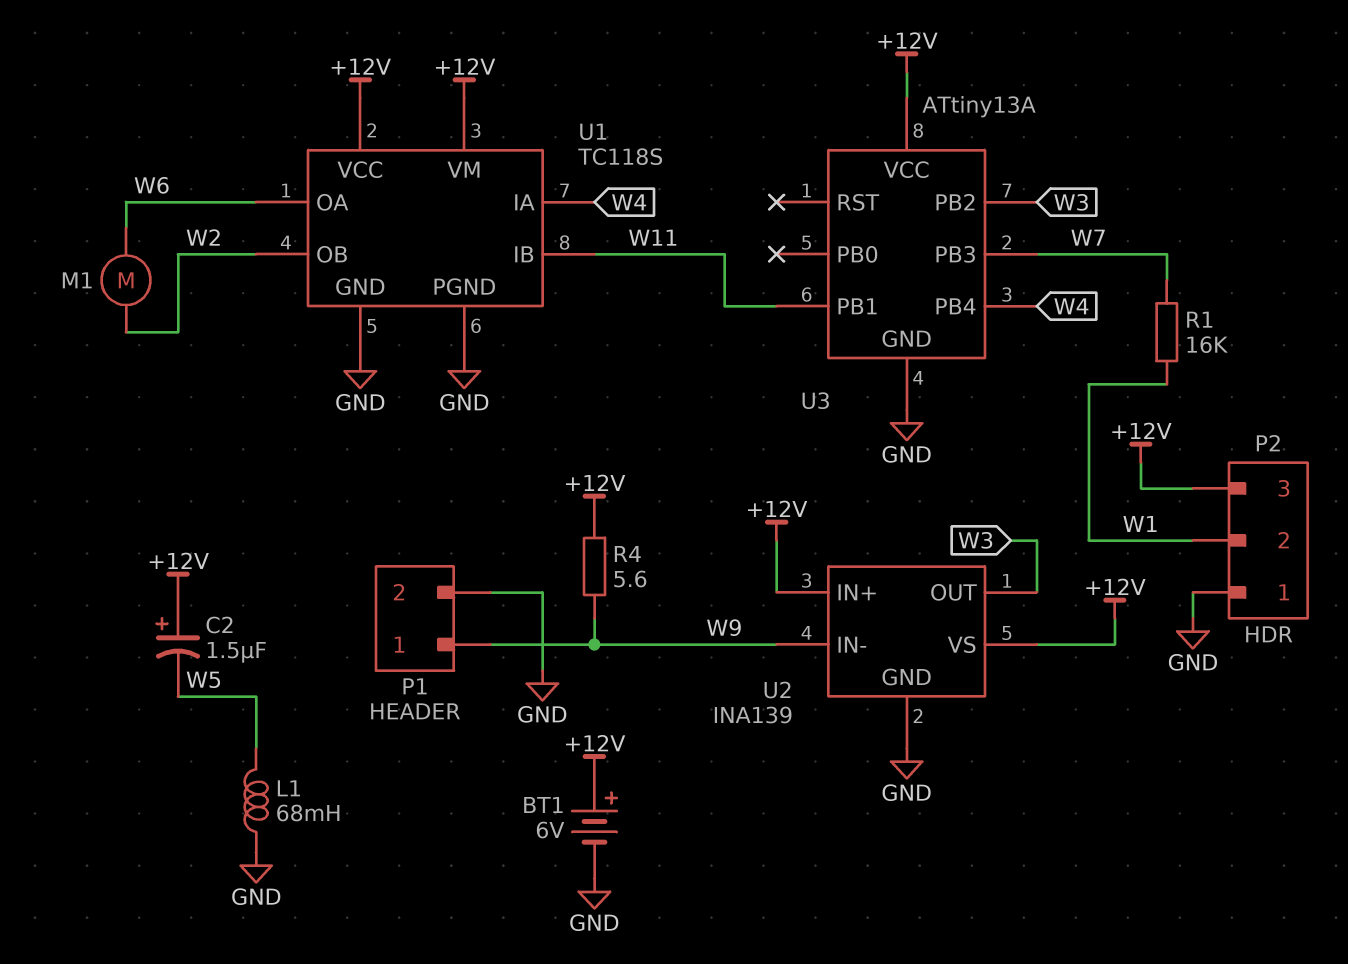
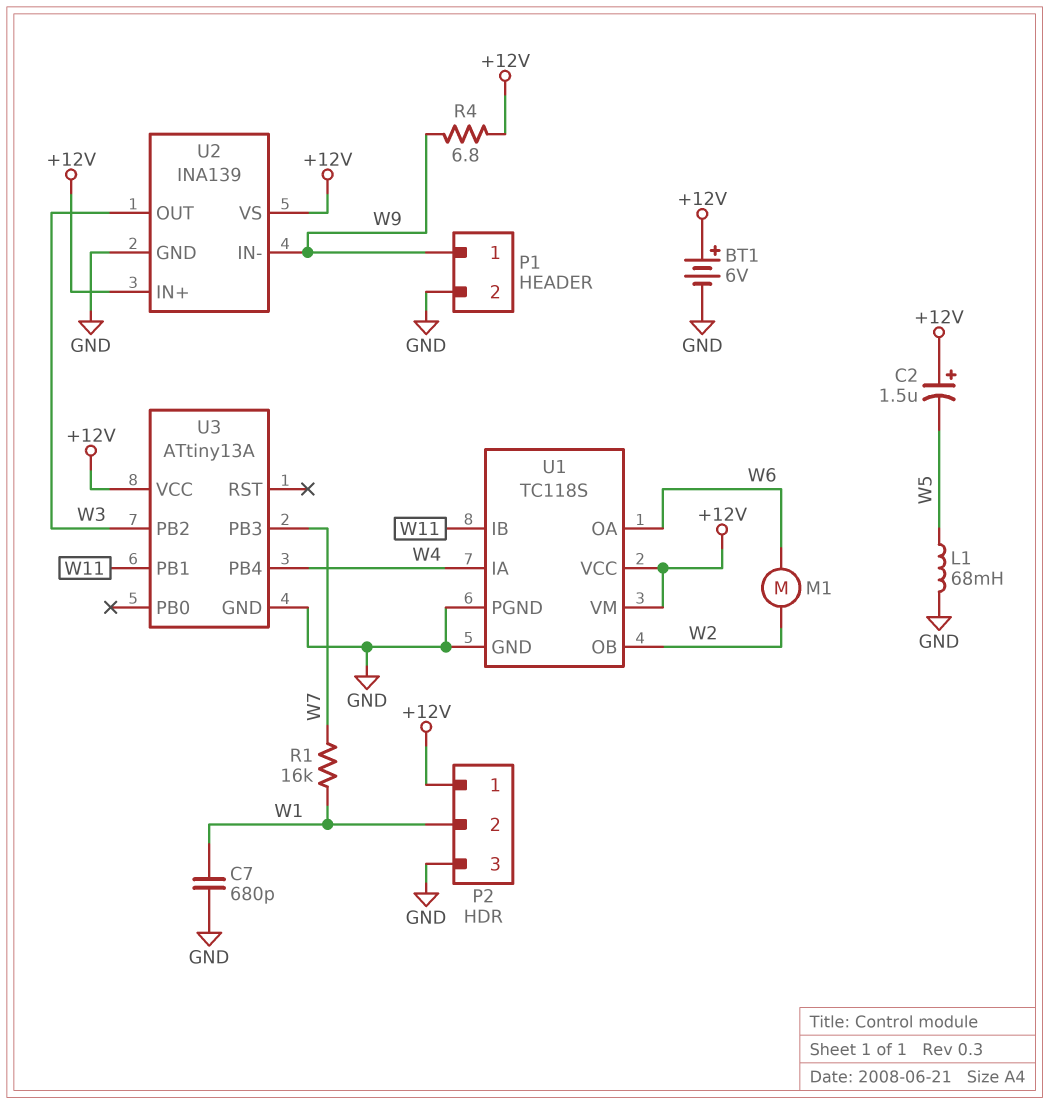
C7: none -> 680pF (GND, W1)
P2 pin 1: GND -> +12V
P2 pin 3: +12V -> GND
R4: 5.6 (+12V, W9) -> 6.8 (+12V, W9)

